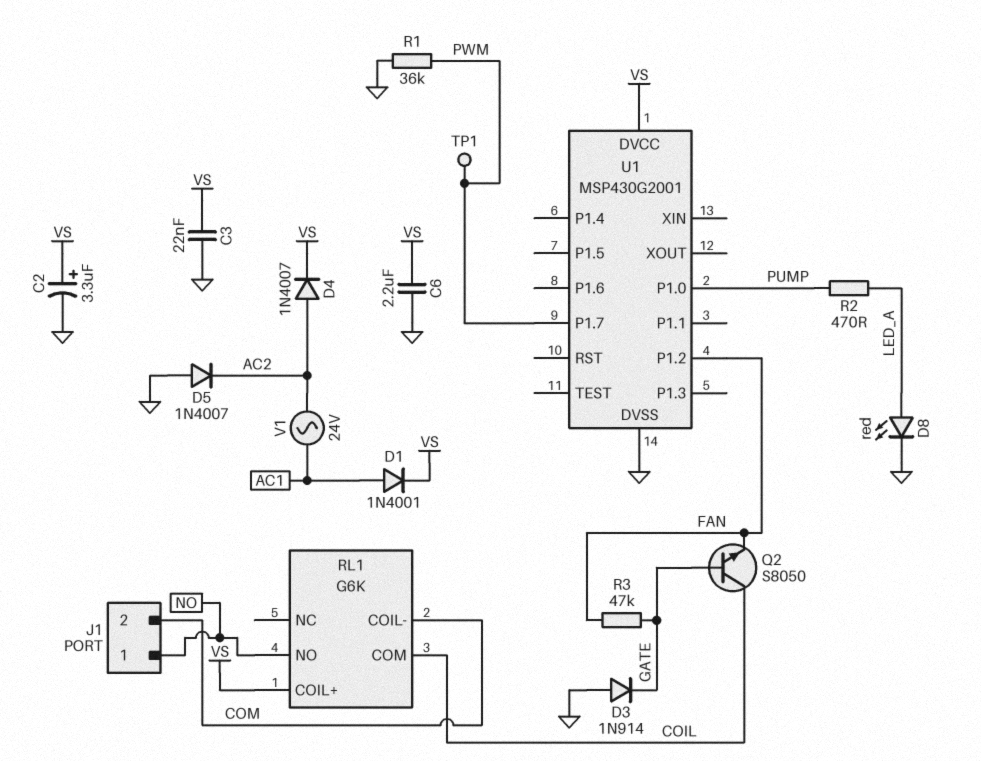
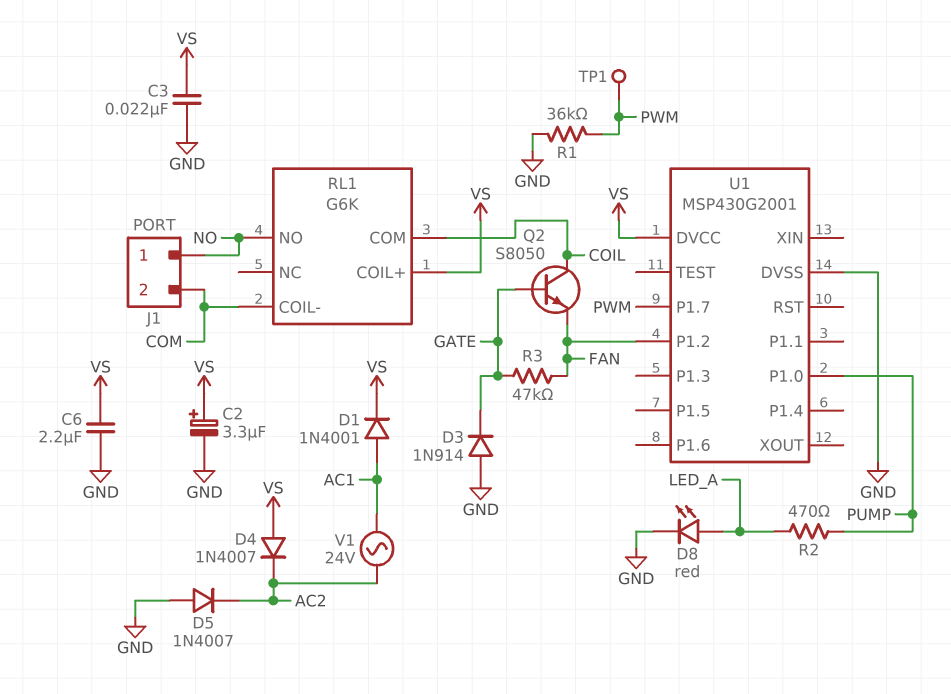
D4: diode 1N4007 (A AC2, K VS) -> diode 1N4007 (A VS, K AC2)

